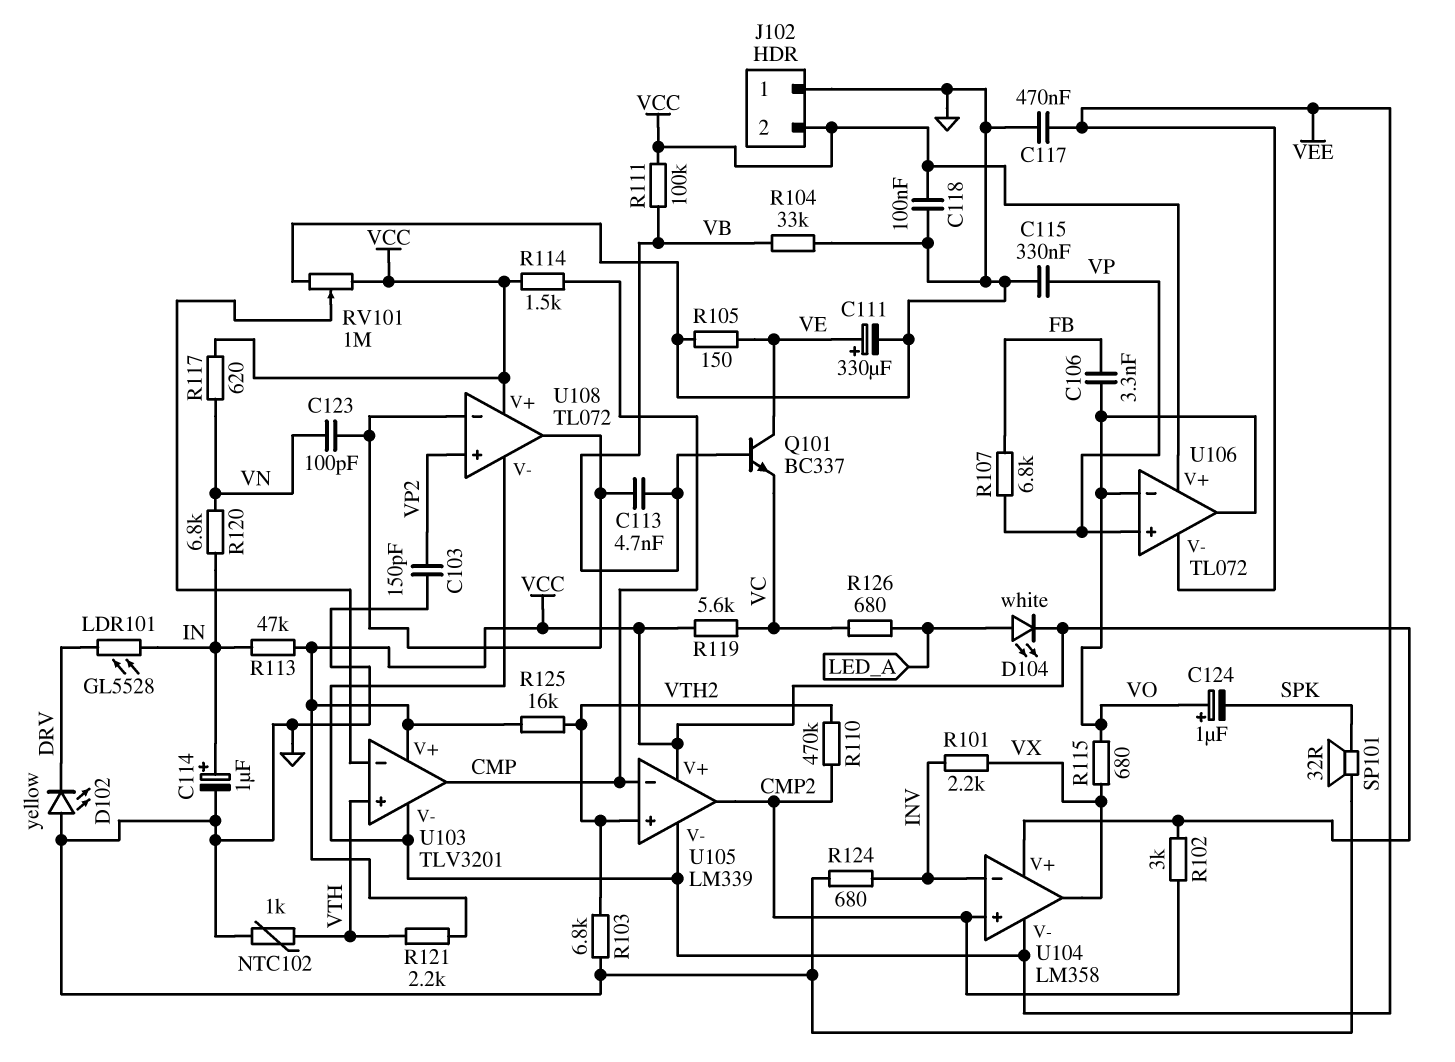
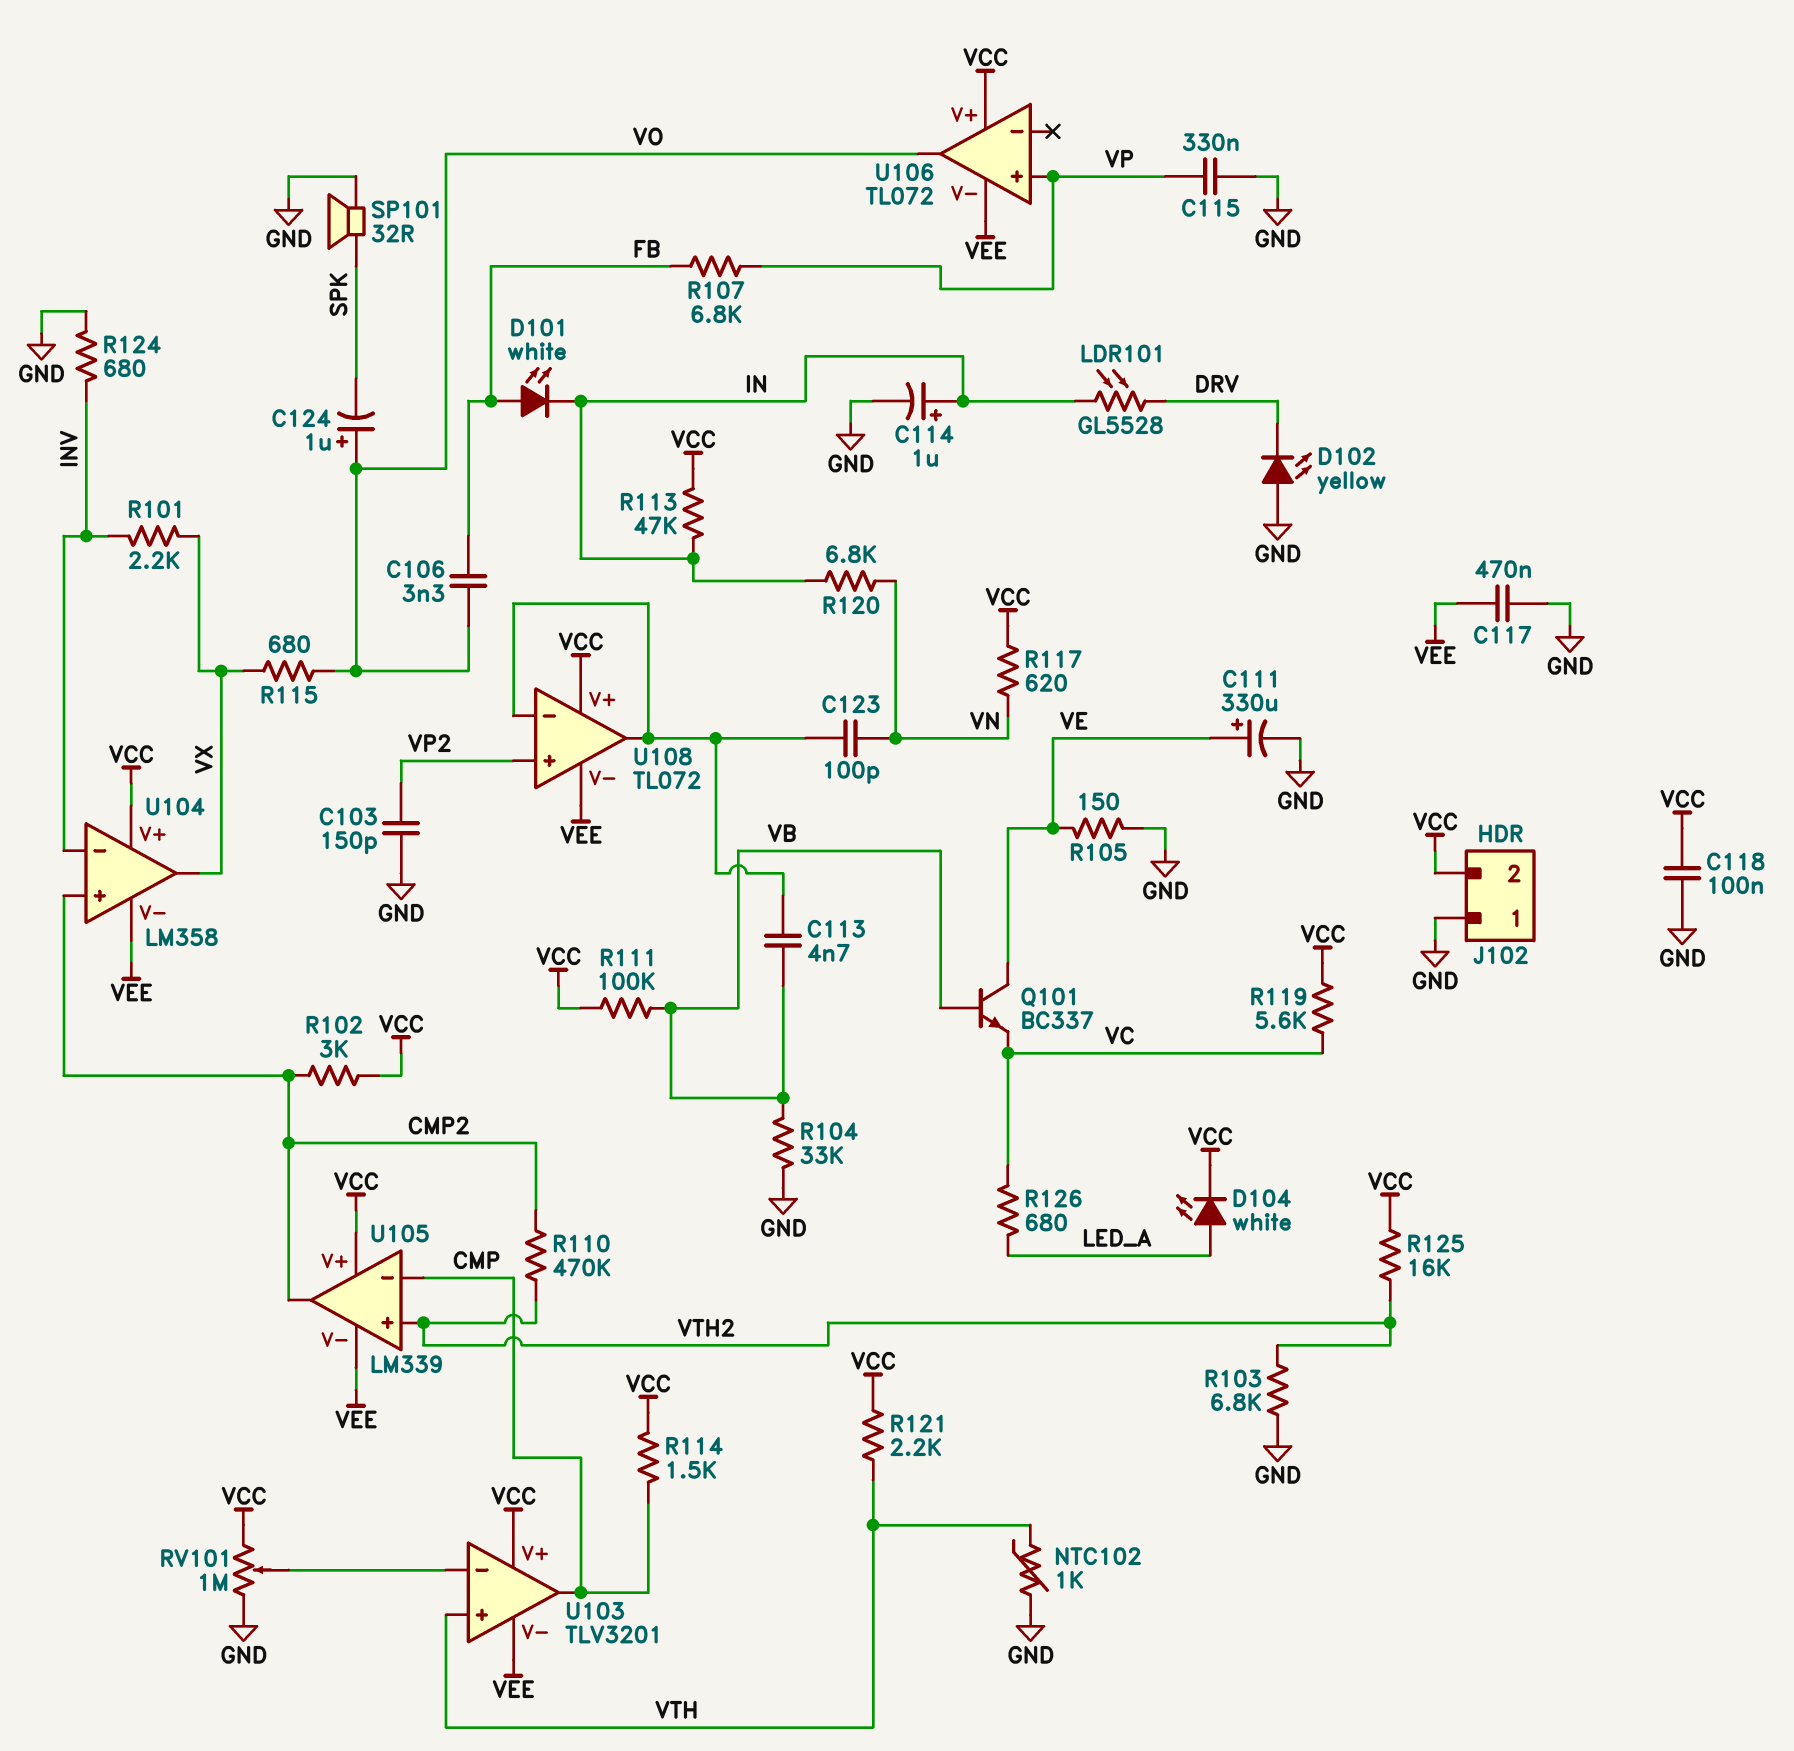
D101: none -> LED white (A FB, K IN)
U106 pin in-: VO -> none

